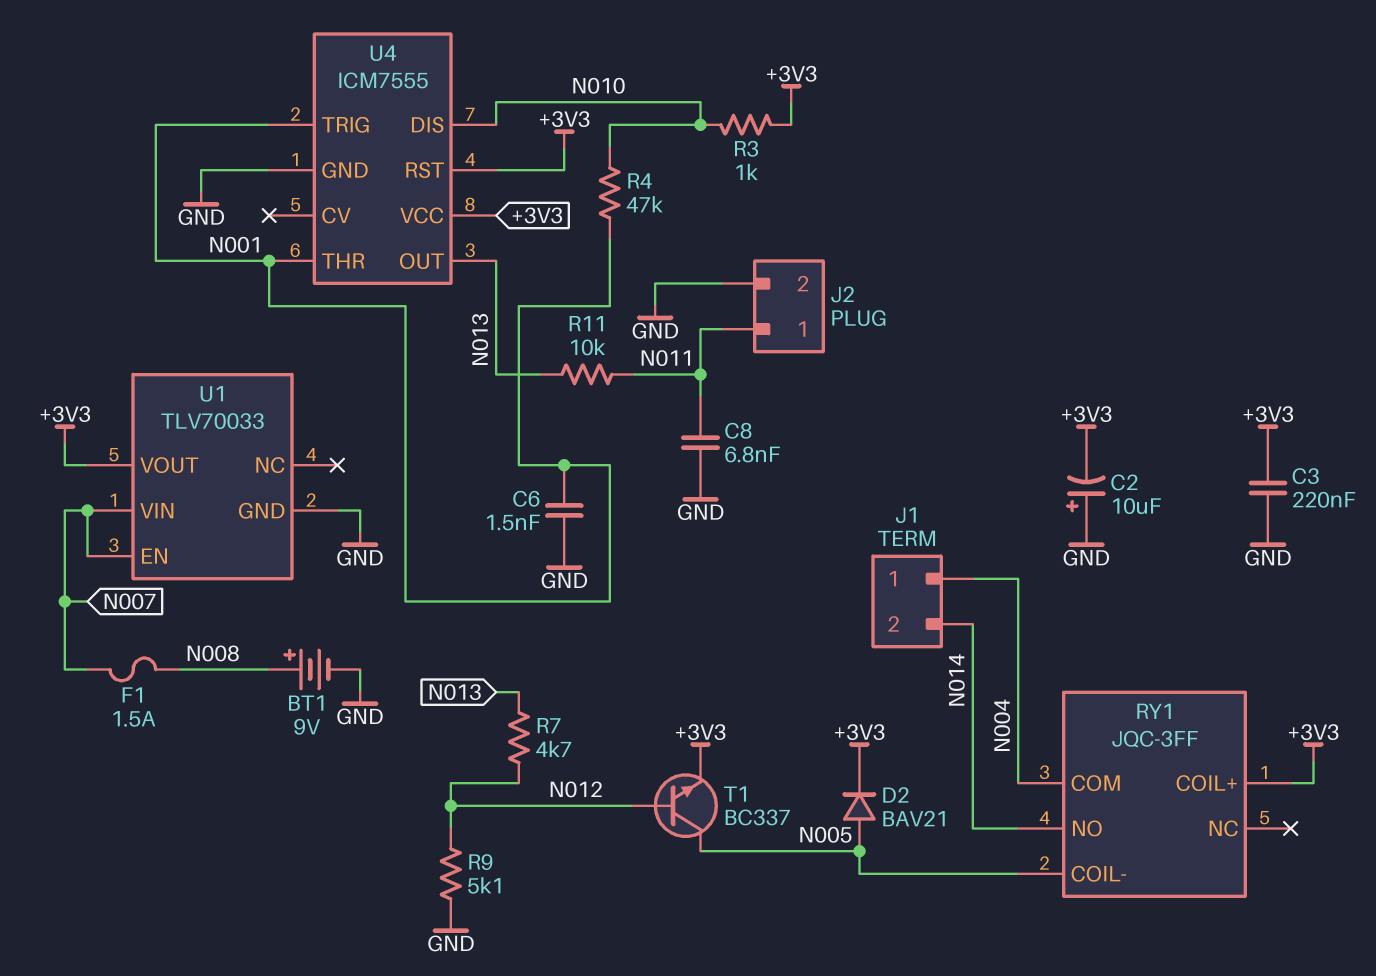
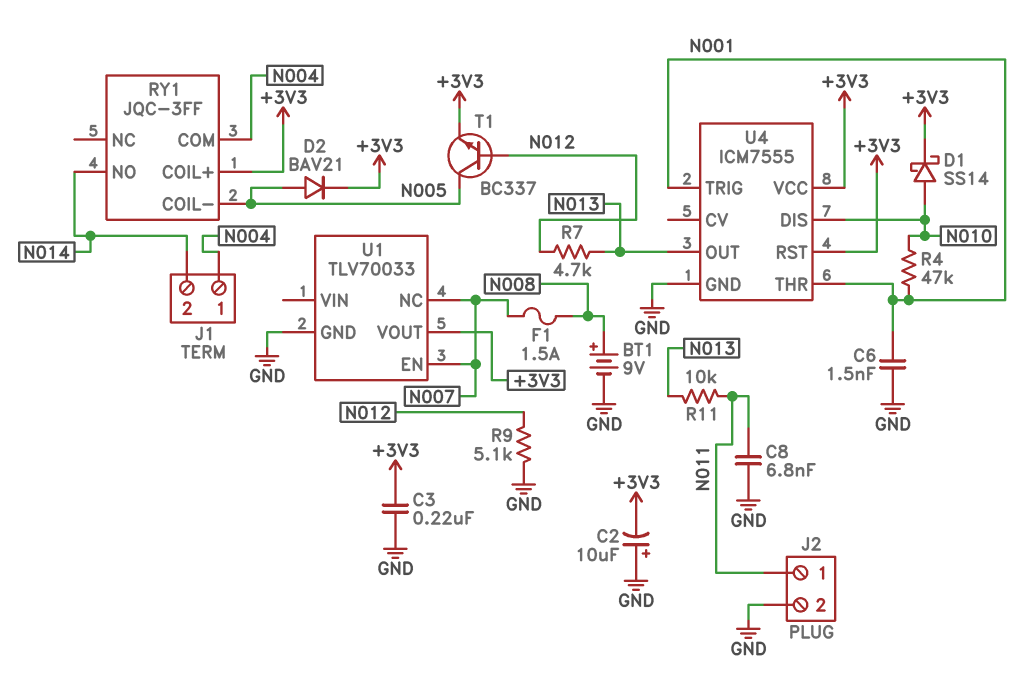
D1: none -> schottky SS14 (A N010, K +3V3)
R3: 1k (+3V3, N010) -> none
U1 pin NC: none -> N007
U1 pin VIN: N007 -> none

